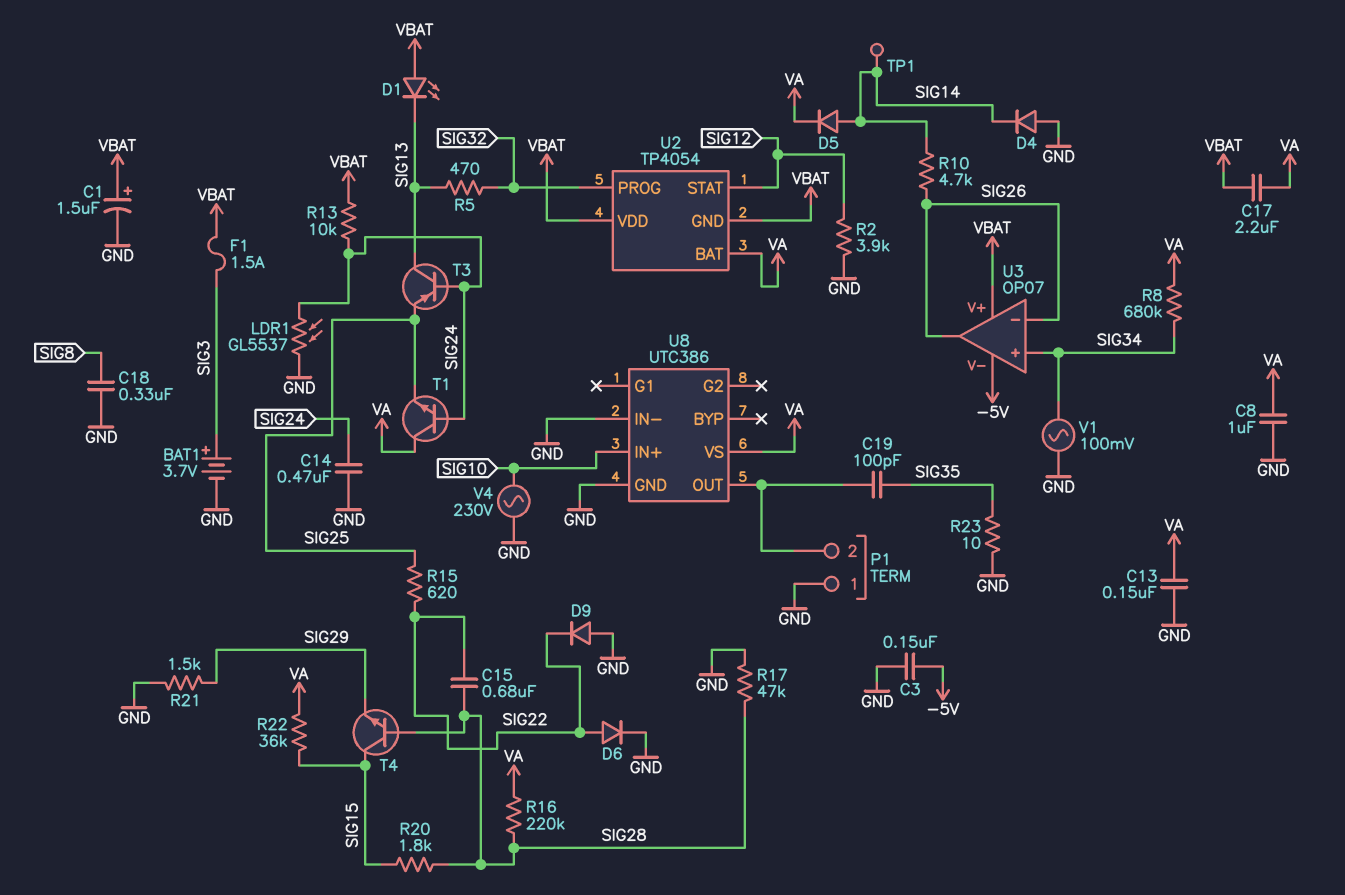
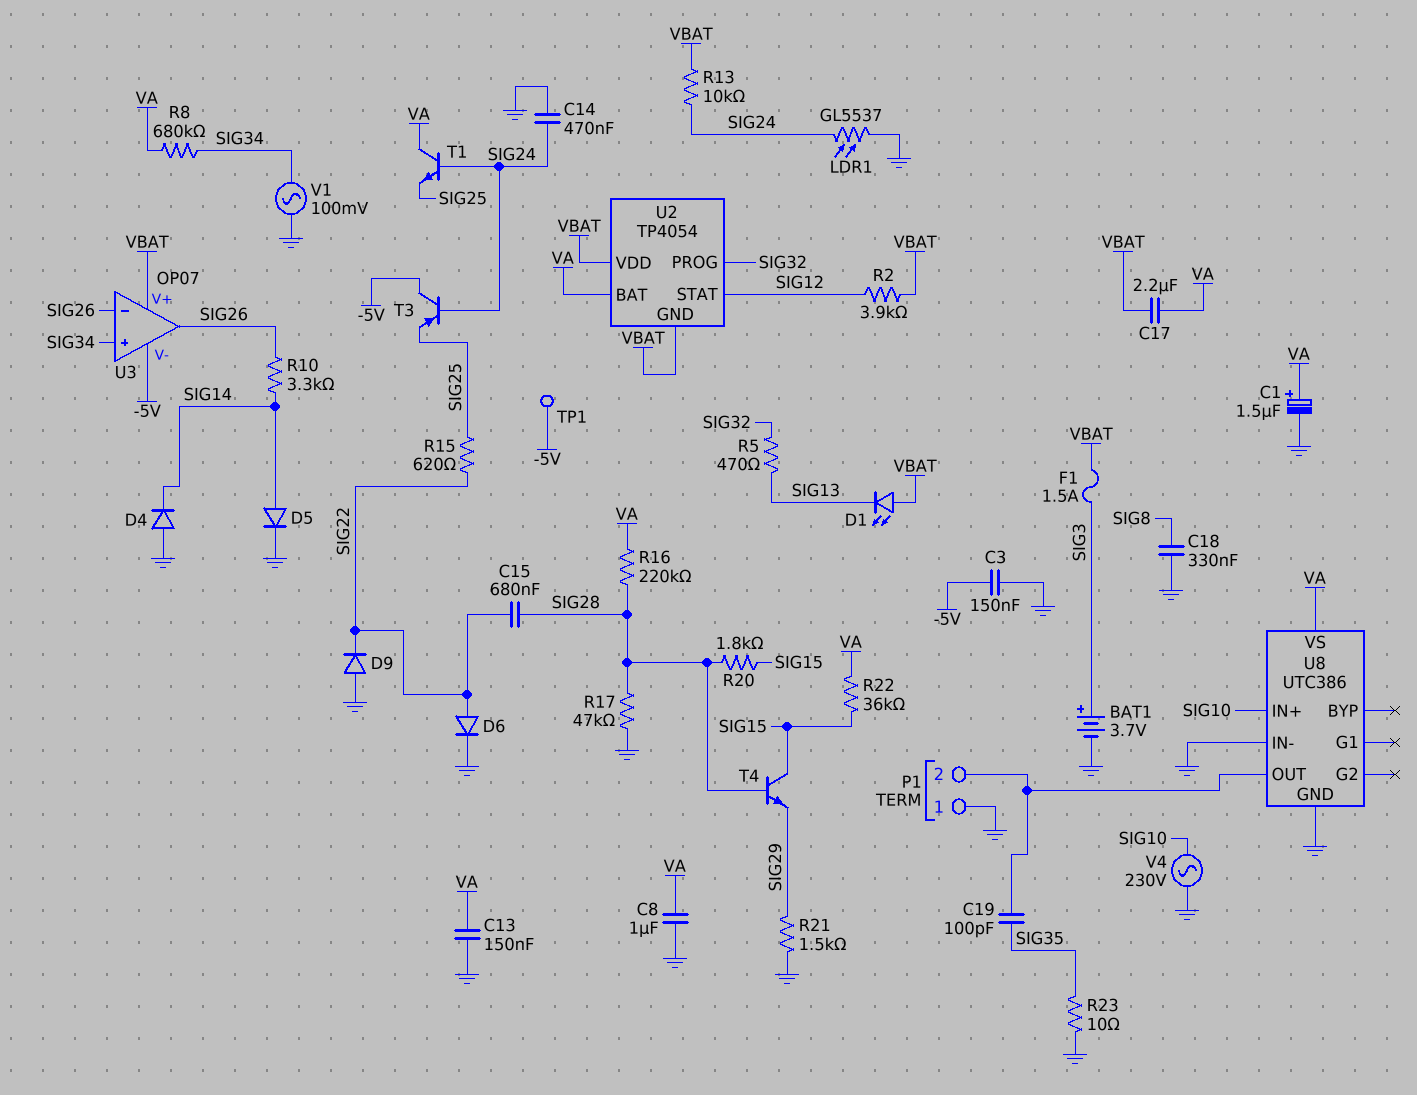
C1: 1.5uF (plus VBAT, minus GND) -> 1.5uF (plus VA, minus GND)
D5: diode (A SIG14, K VA) -> diode (A SIG14, K GND)
R2: 3.9k (GND, SIG12) -> 3.9k (SIG12, VBAT)
R10: 4.7k (SIG14, SIG26) -> 3.3k (SIG14, SIG26)
T3: PNP (B SIG24, C SIG13, E SIG25) -> PNP (B SIG24, C -5V, E SIG25)
TP1: test point (SIG14) -> test point (-5V)

